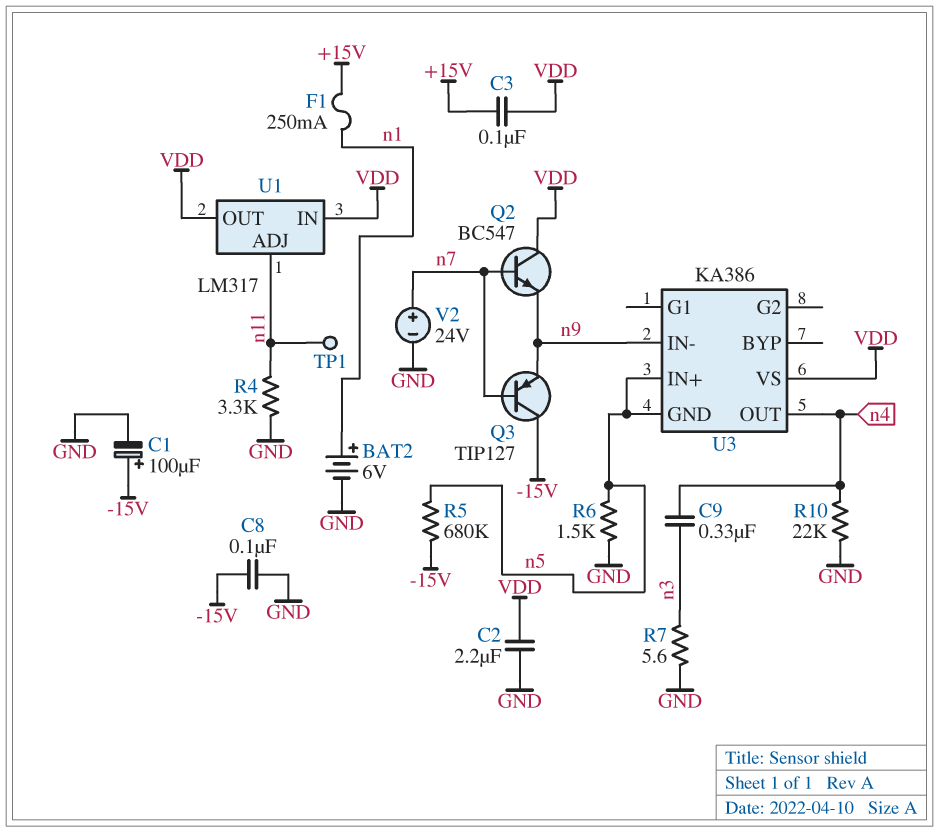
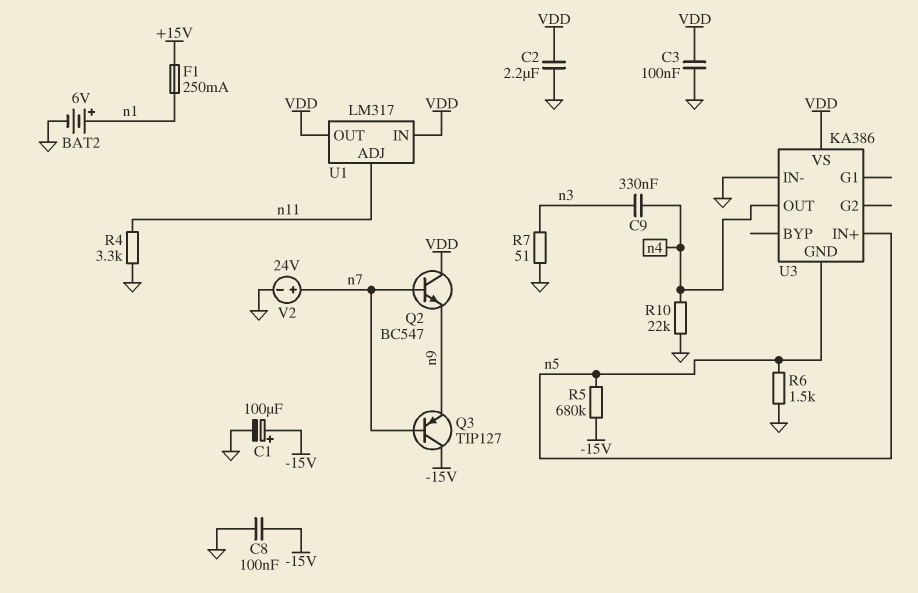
C3: 100nF (+15V, VDD) -> 100nF (GND, VDD)
R7: 5.6 (GND, n3) -> 51 (GND, n3)
TP1: test point (n11) -> none
U3 pin IN-: n9 -> GND

